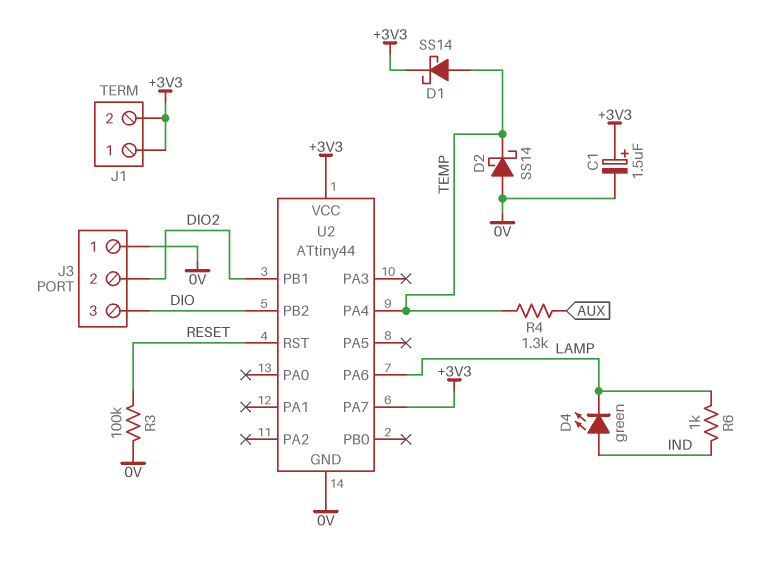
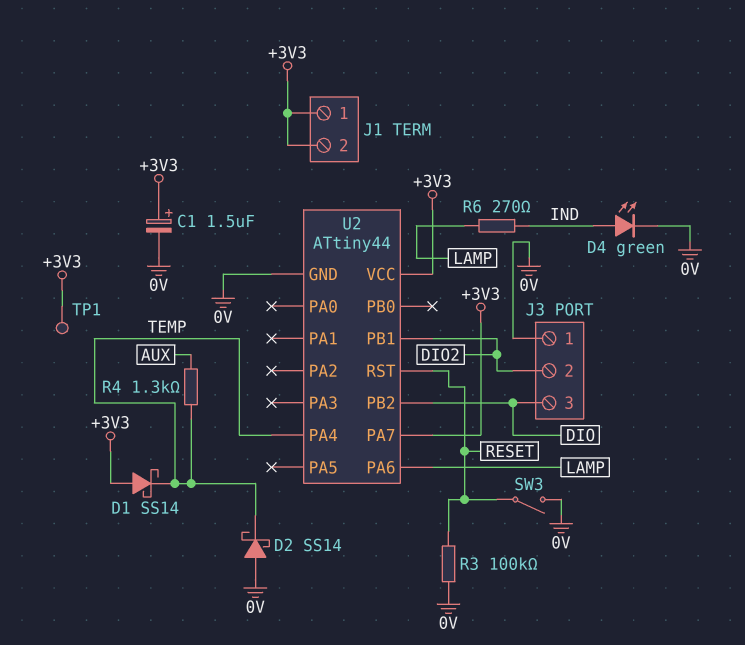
D1: schottky SS14 (A TEMP, K +3V3) -> schottky SS14 (A +3V3, K TEMP)
D4: LED green (A IND, K LAMP) -> LED green (A IND, K 0V)
R6: 1k (IND, LAMP) -> 270 (IND, LAMP)
SW3: none -> switch (0V, RESET)
TP1: none -> test point (+3V3)

